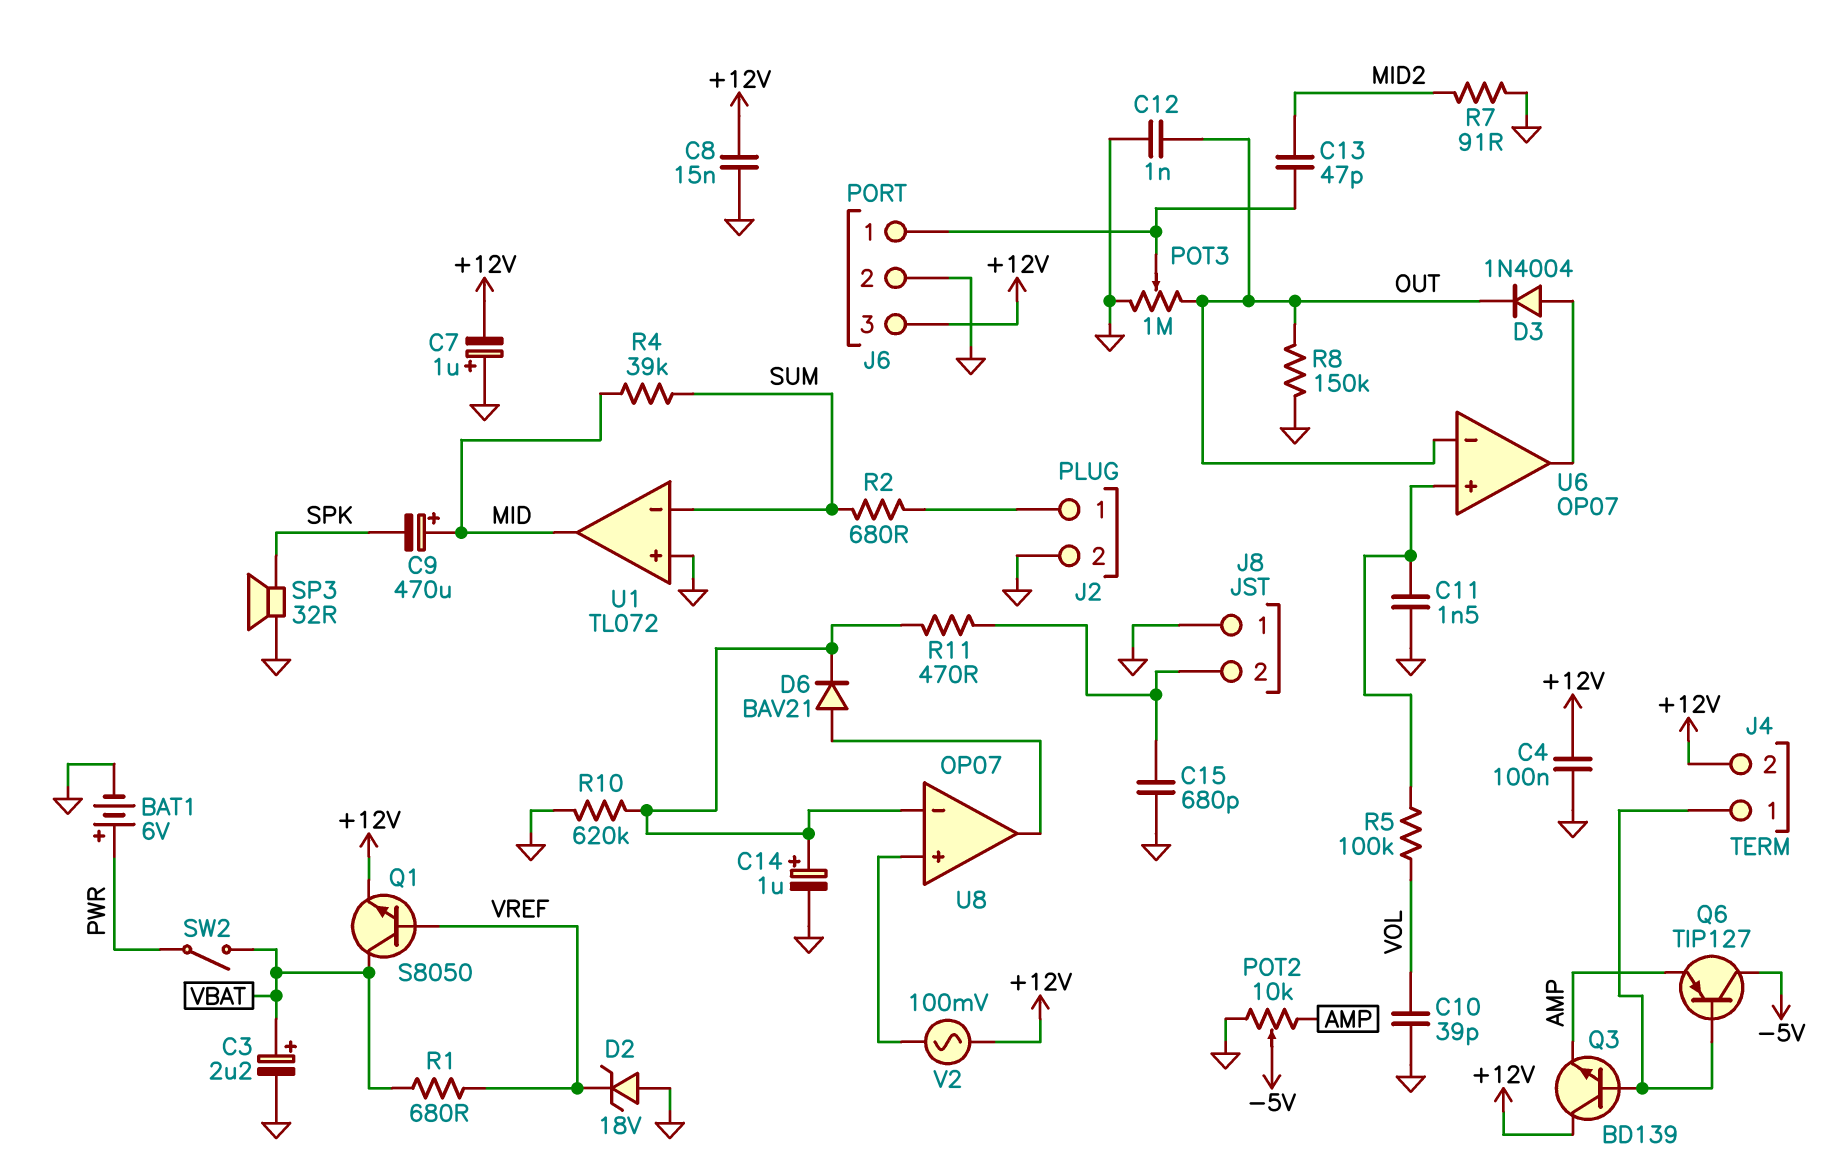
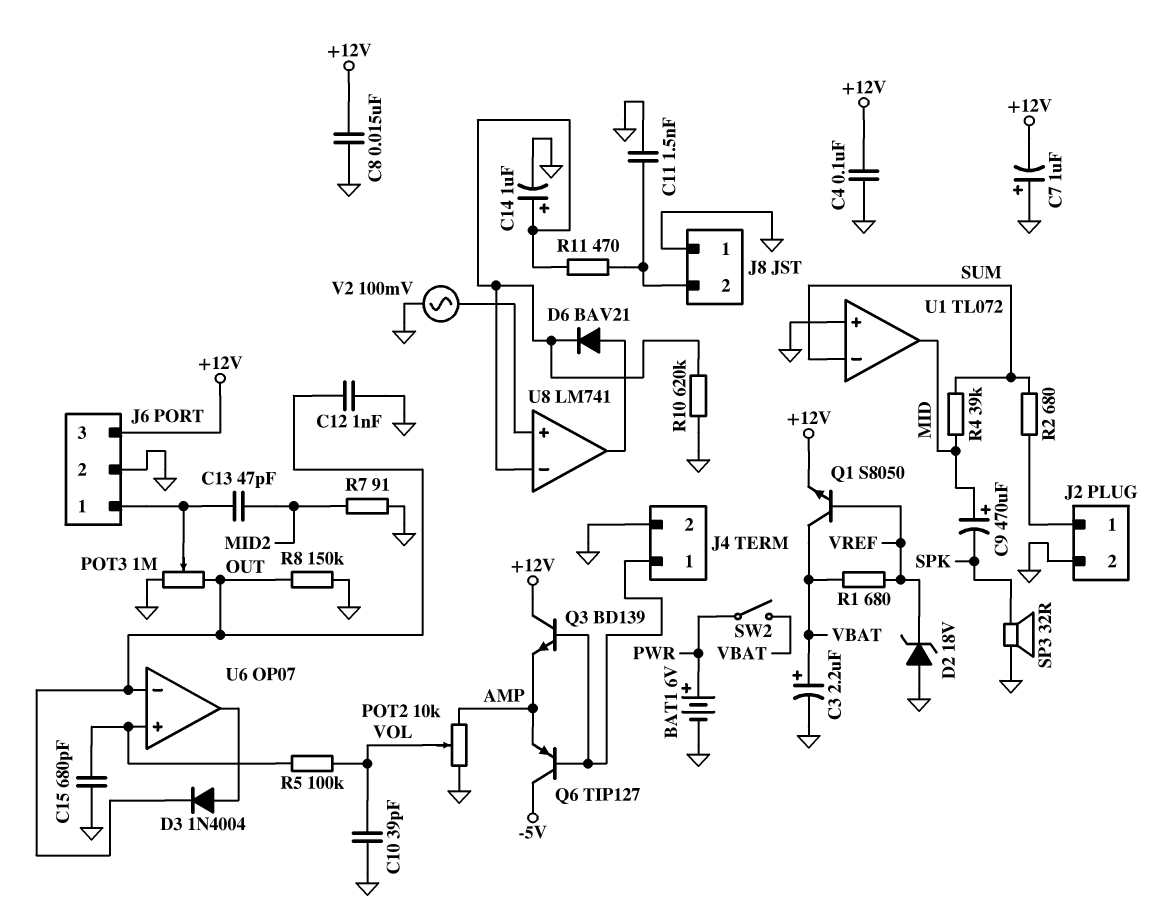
C11: 1.5nF (GND, U6/in+) -> 1.5nF (GND, J8/2)
C15: 680pF (GND, J8/2) -> 680pF (GND, U6/in+)
J4 pin 2: +12V -> GND
POT2: 10k (AMP, GND, wiper -5V) -> 10k (AMP, GND, wiper VOL)
U8: OP07 -> LM741
V2: AC 100mV (+12V, U8/in+) -> AC 100mV (GND, U8/in+)

